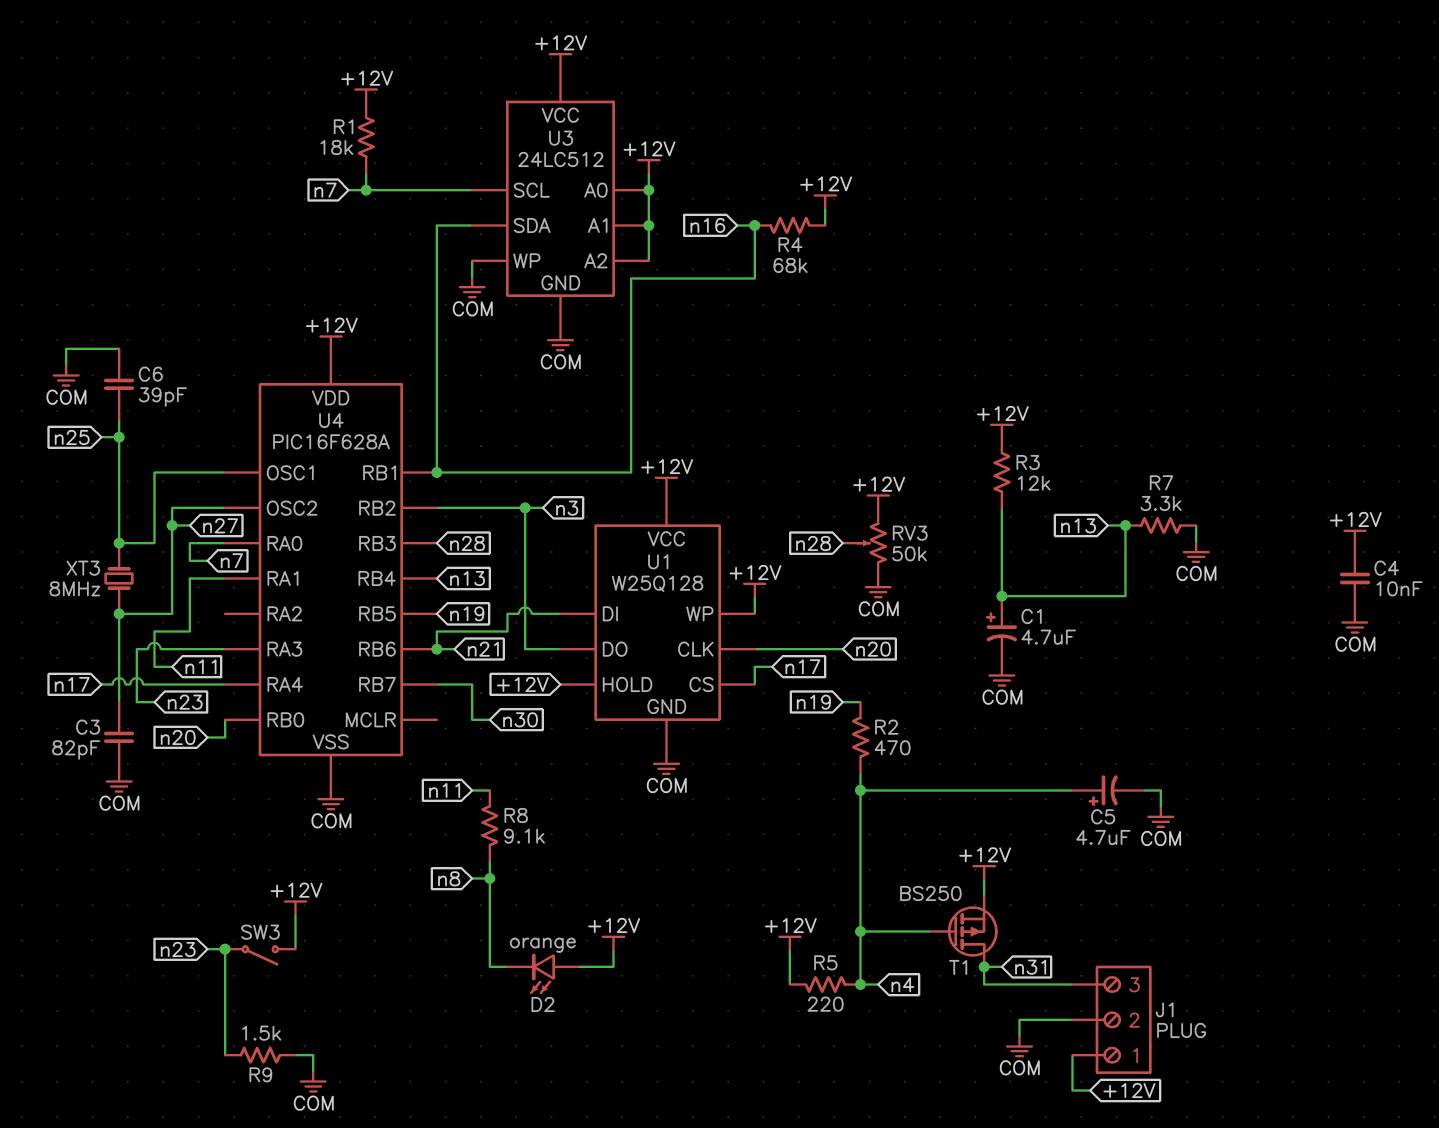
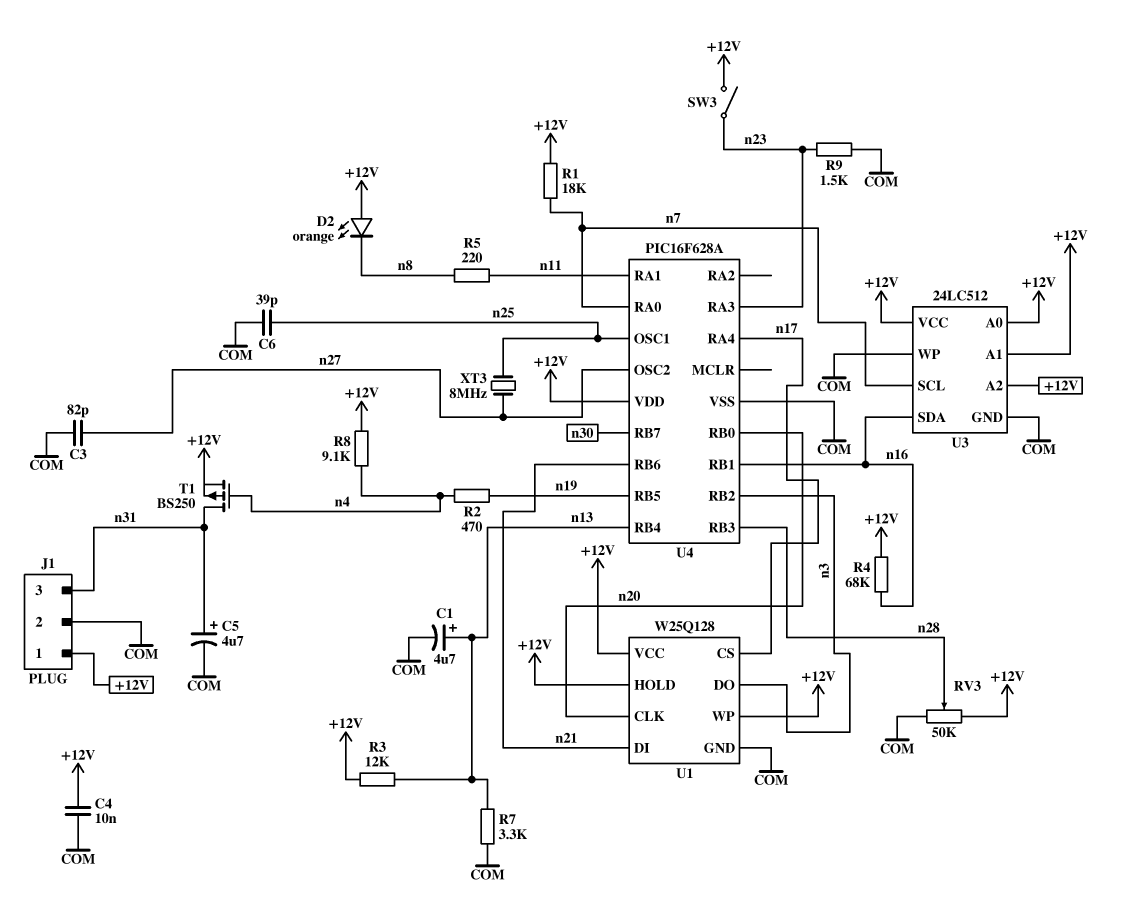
C5: 4.7uF (plus n4, minus COM) -> 4.7uF (plus n31, minus COM)
R5: 220 (+12V, n4) -> 220 (n8, n11)
R8: 9.1k (n8, n11) -> 9.1k (+12V, n4)

